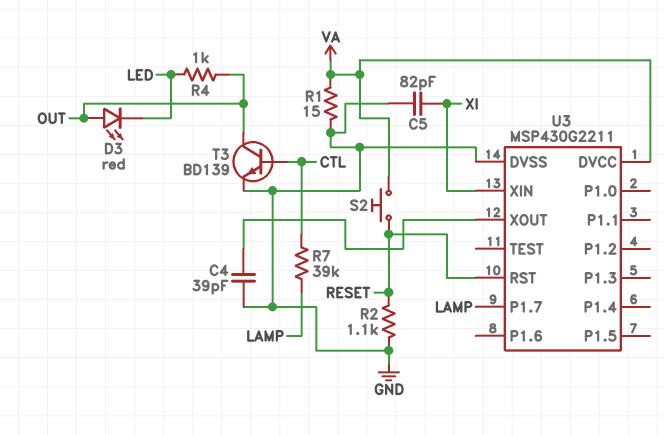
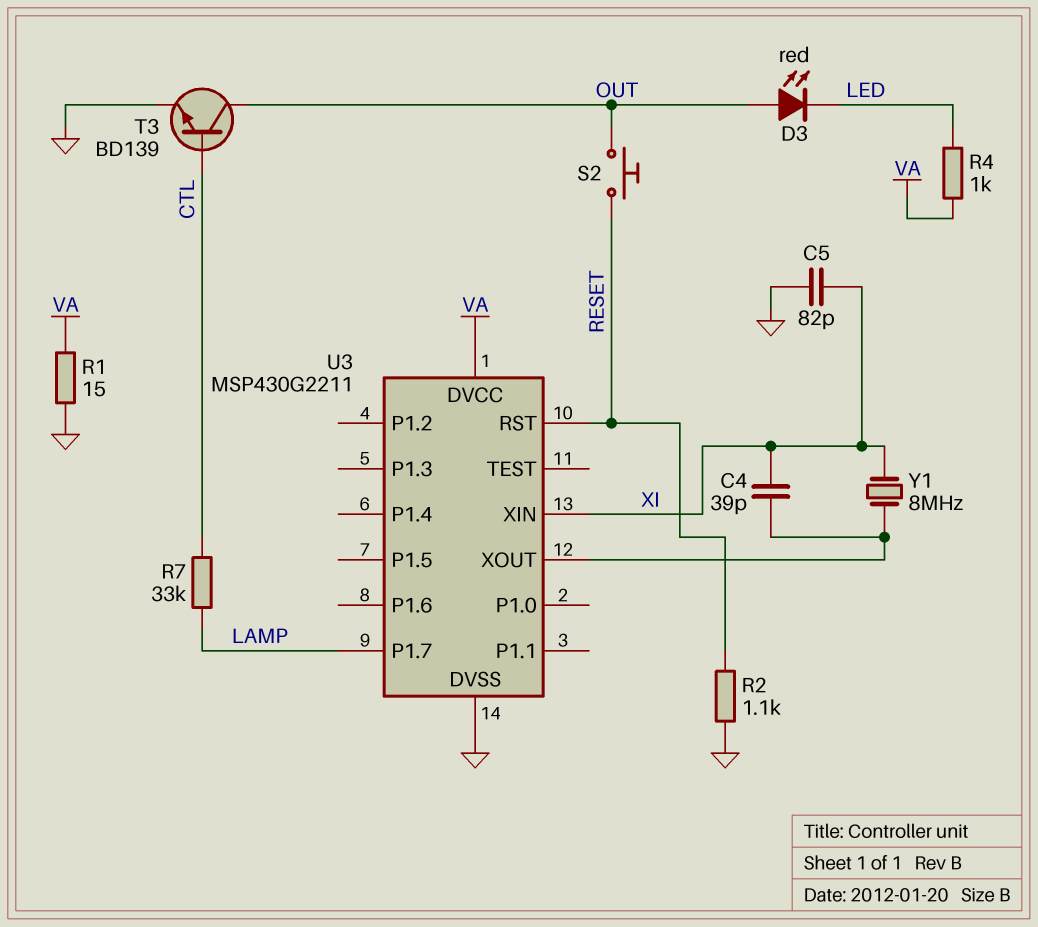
C4: 39pF (GND, U3/XOUT) -> 39pF (U3/XOUT, XI)
R4: 1k (LED, OUT) -> 1k (LED, VA)
R7: 39k (CTL, LAMP) -> 33k (CTL, LAMP)
S2: button (RESET, VA) -> button (OUT, RESET)
Y1: none -> 8MHz (U3/XOUT, XI)

